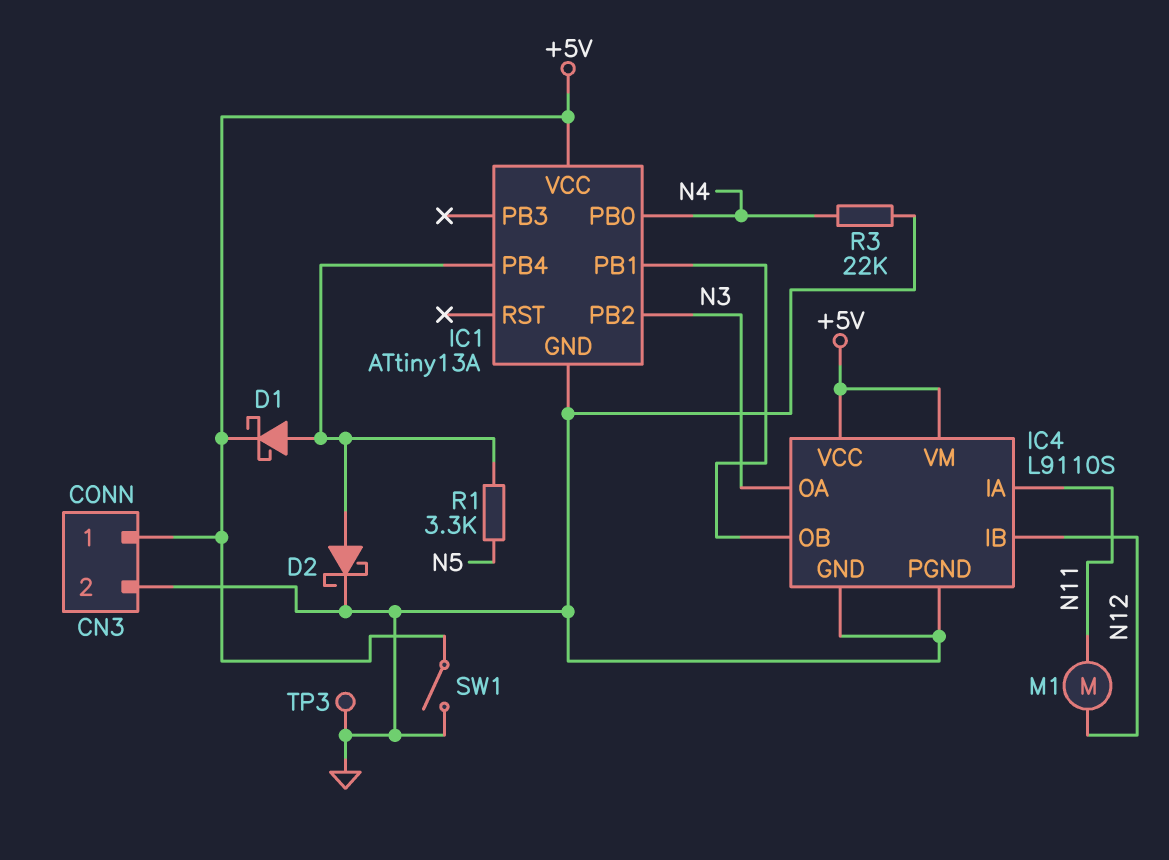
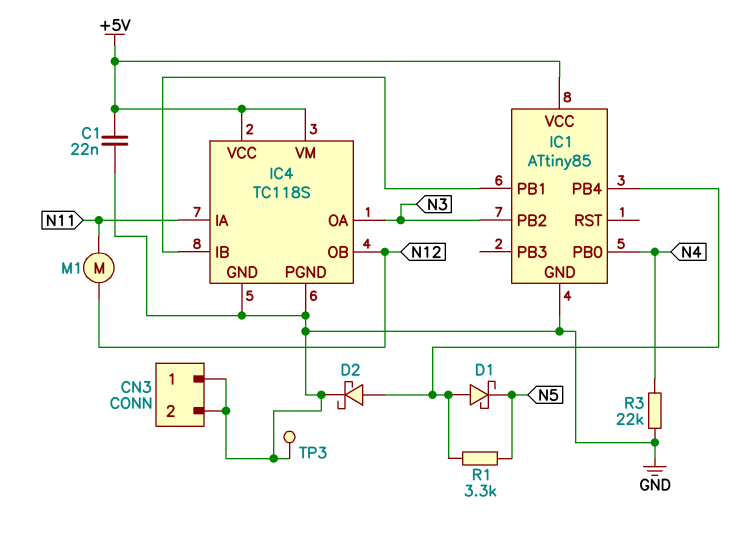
C1: none -> 22nF (+5V, GND)
CN3 pin 1: +5V -> GND
D1: schottky (A IC1/PB4, K +5V) -> schottky (A IC1/PB4, K N5)
IC1: ATtiny13A -> ATtiny85
IC4: L9110S -> TC118S
IC4 pin IB: N12 -> IC1/PB1
IC4 pin OB: IC1/PB1 -> N12
SW1: switch (+5V, GND) -> none

